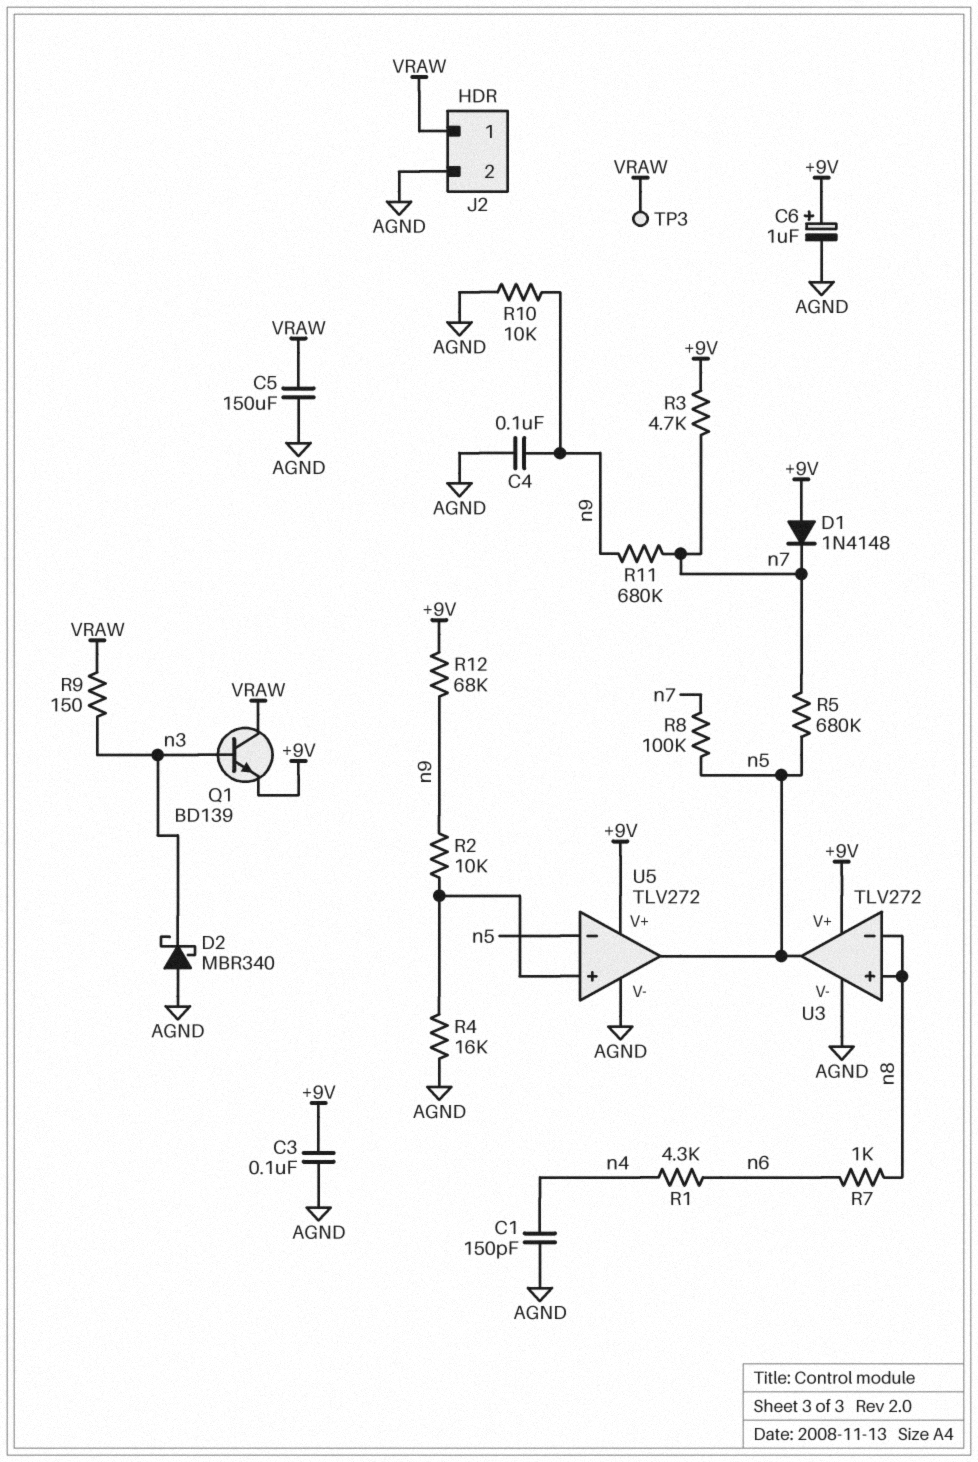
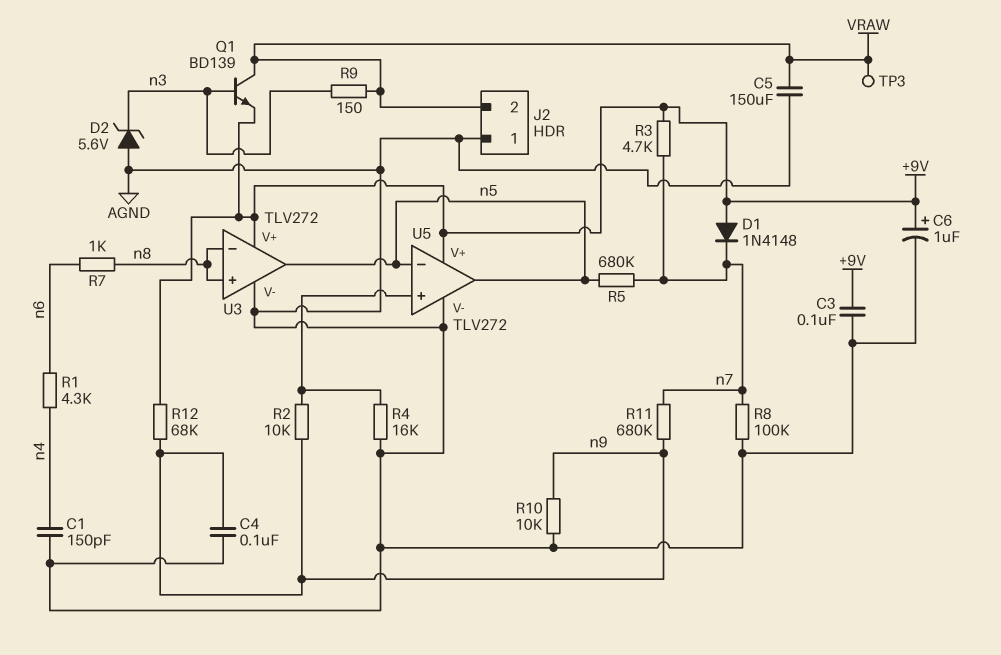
D2: schottky MBR340 (A AGND, K n3) -> zener 5.6V (A AGND, K n3)
J2 pin 1: VRAW -> AGND
J2 pin 2: AGND -> VRAW
R8: 100k (n5, n7) -> 100k (AGND, n7)

